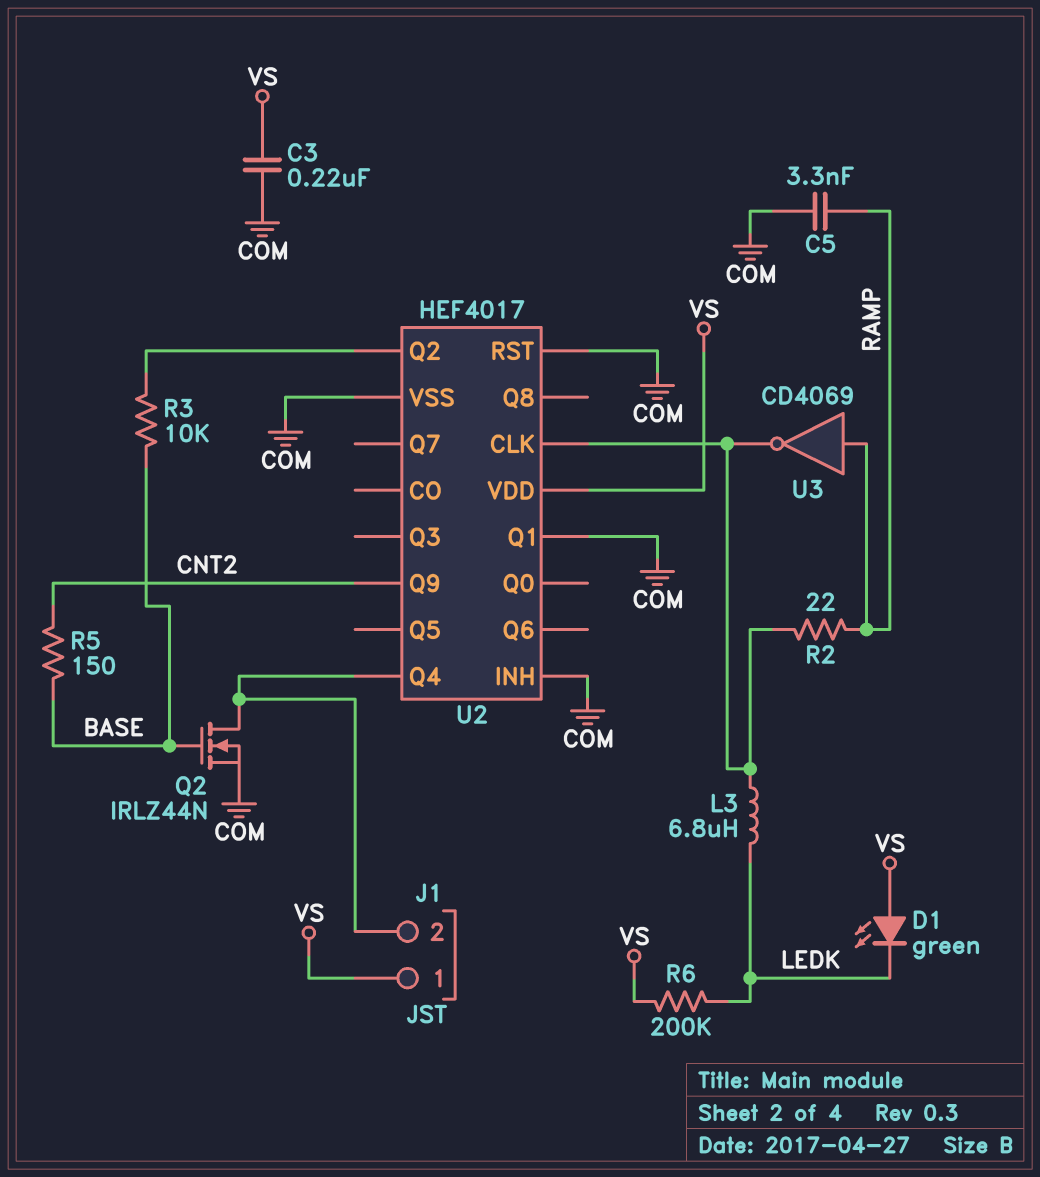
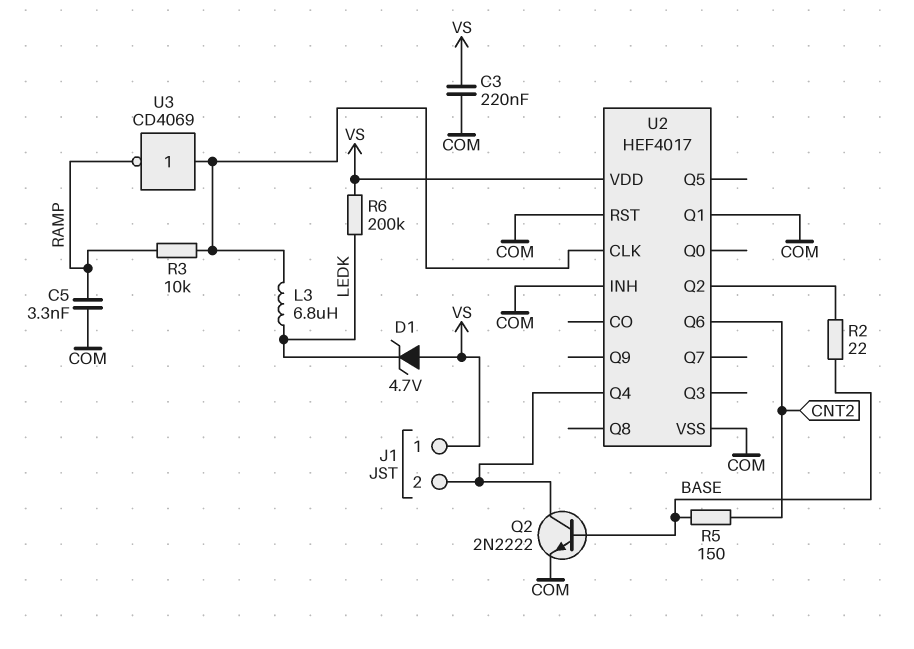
D1: LED green (A VS, K LEDK) -> zener 4.7V (A VS, K LEDK)
Q2: NMOS IRLZ44N (G BASE, D J1/2, S COM) -> NPN 2N2222 (B BASE, C J1/2, E COM)
R2: 22 (RAMP, U2/CLK) -> 22 (BASE, U2/Q2)
R3: 10k (BASE, U2/Q2) -> 10k (RAMP, U2/CLK)
U2 pin Q6: none -> CNT2
U2 pin Q9: CNT2 -> none
U3: NOT CD4069 (in RAMP, out U2/CLK) -> NOT CD4069 (in U2/CLK, out RAMP)

